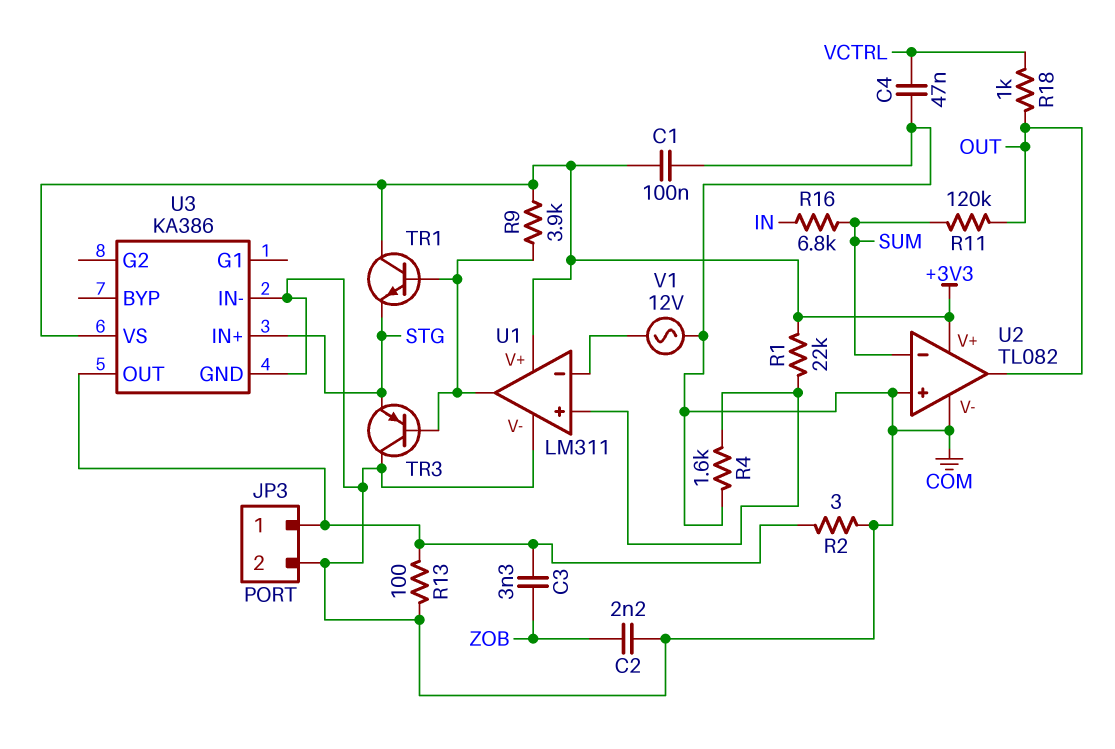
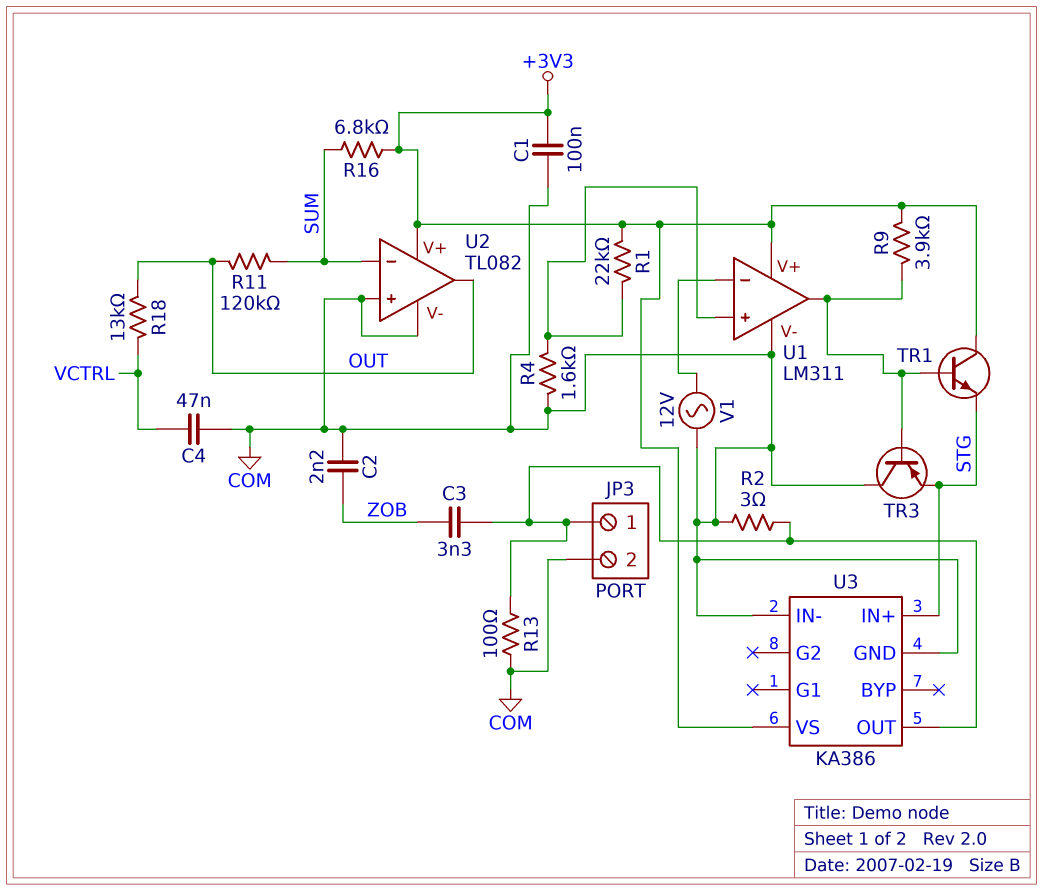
R16: 6.8k (IN, SUM) -> 6.8k (+3V3, SUM)
R18: 1k (OUT, VCTRL) -> 13k (OUT, VCTRL)

